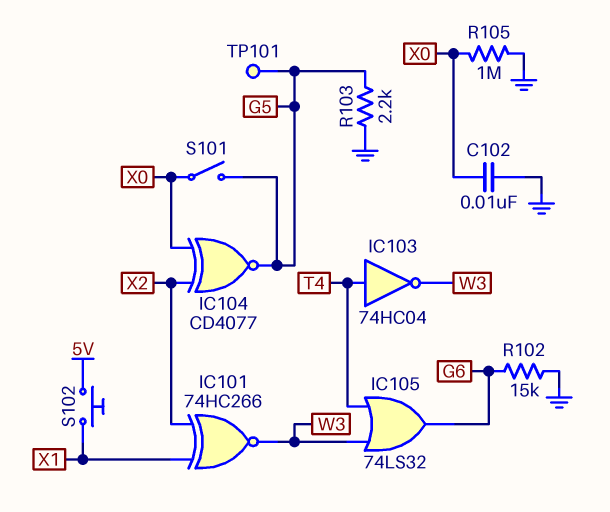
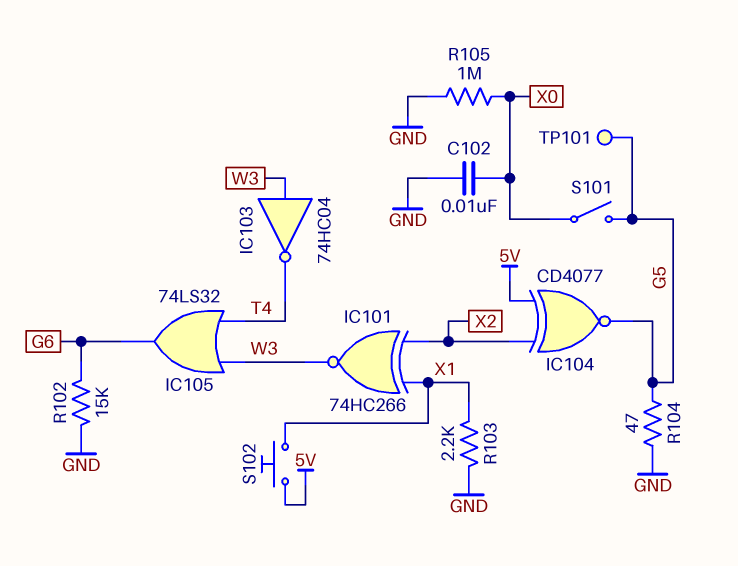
IC103: NOT 74HC04 (in T4, out W3) -> NOT 74HC04 (in W3, out T4)
IC104: XNOR CD4077 (in X0, in X2, out G5) -> XNOR CD4077 (in 5V, in X2, out G5)
R103: 2.2k (G5, GND) -> 2.2k (GND, X1)
R104: none -> 47 (G5, GND)

